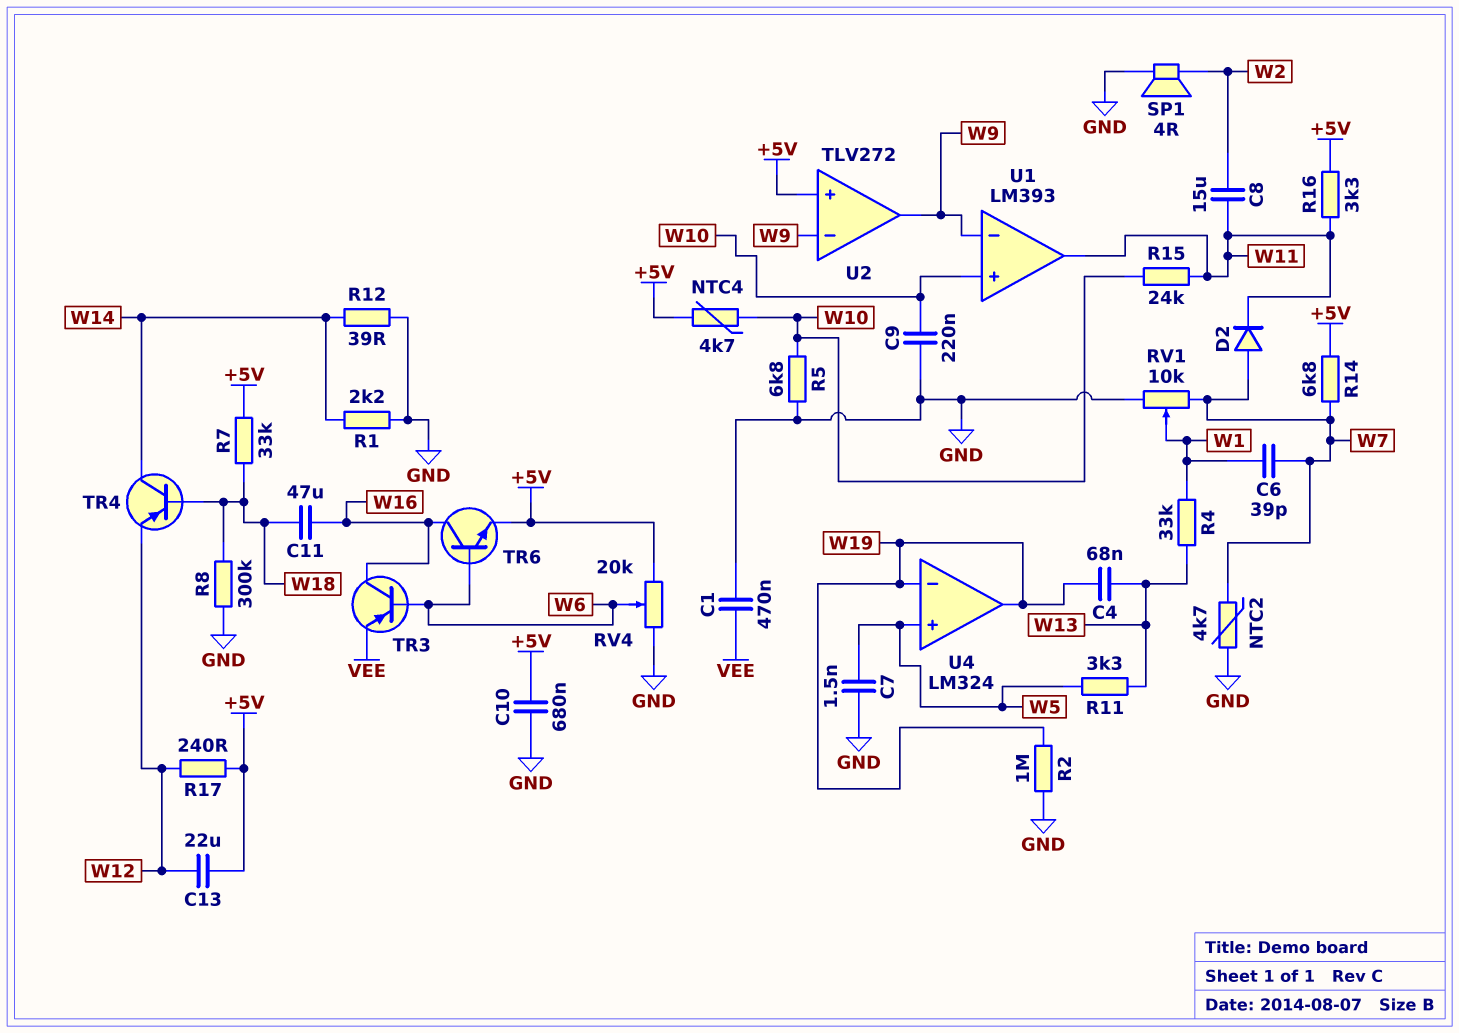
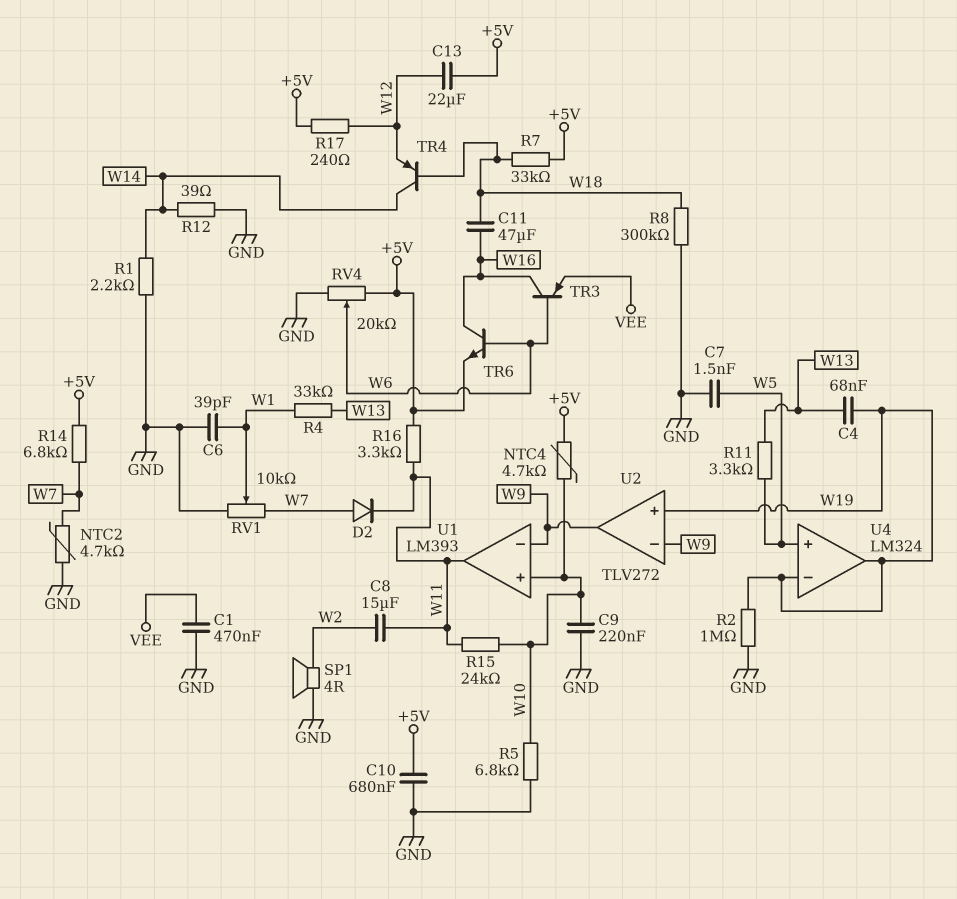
C6: 39pF (W1, W7) -> 39pF (GND, W1)
U2 pin in+: +5V -> W19

